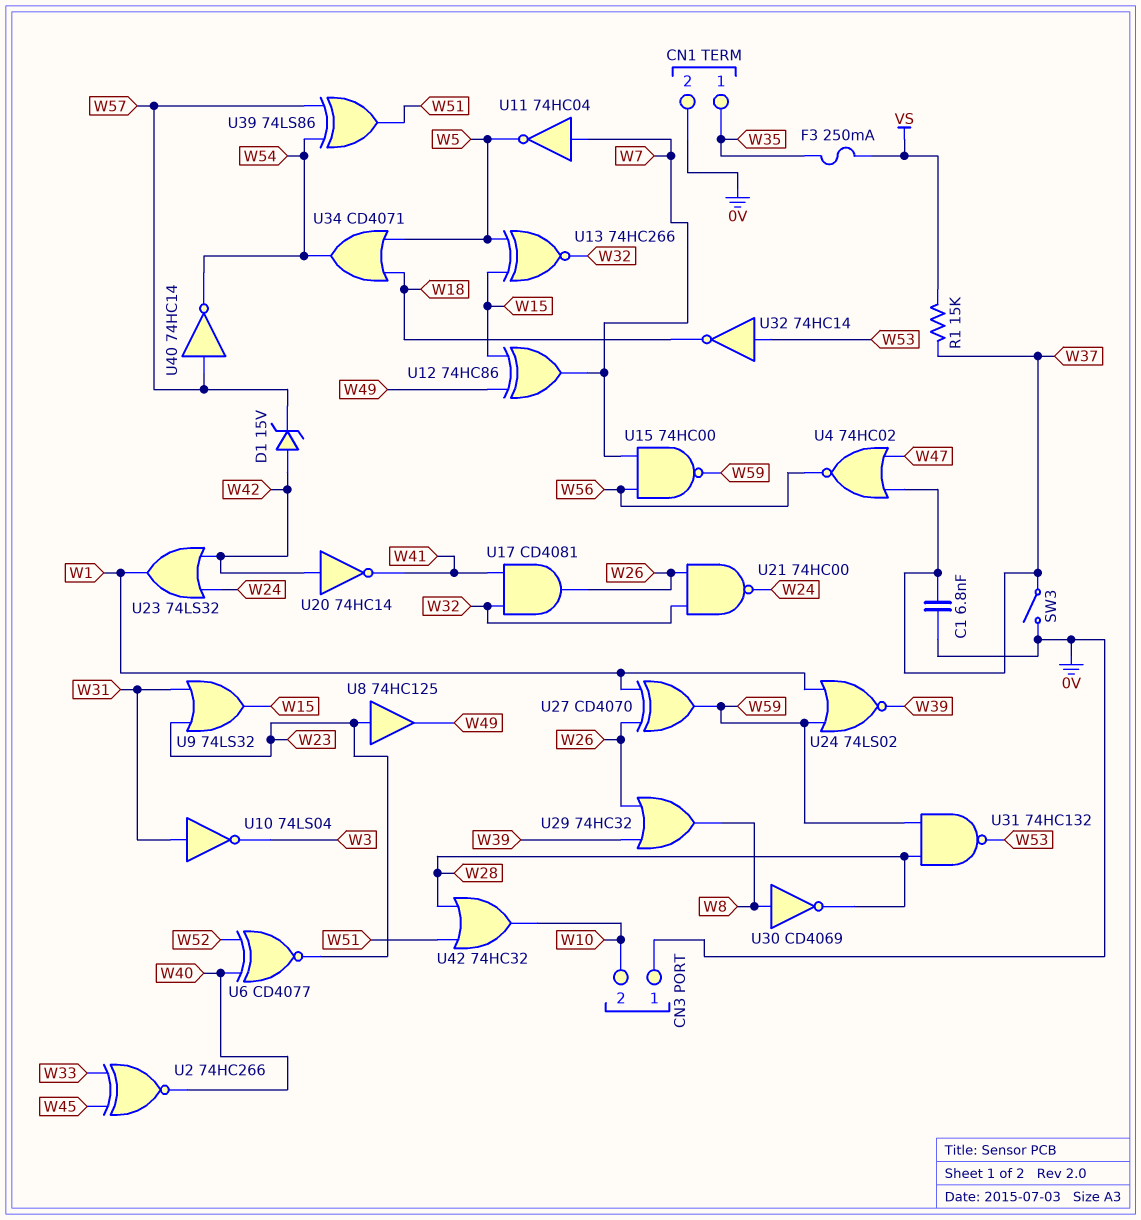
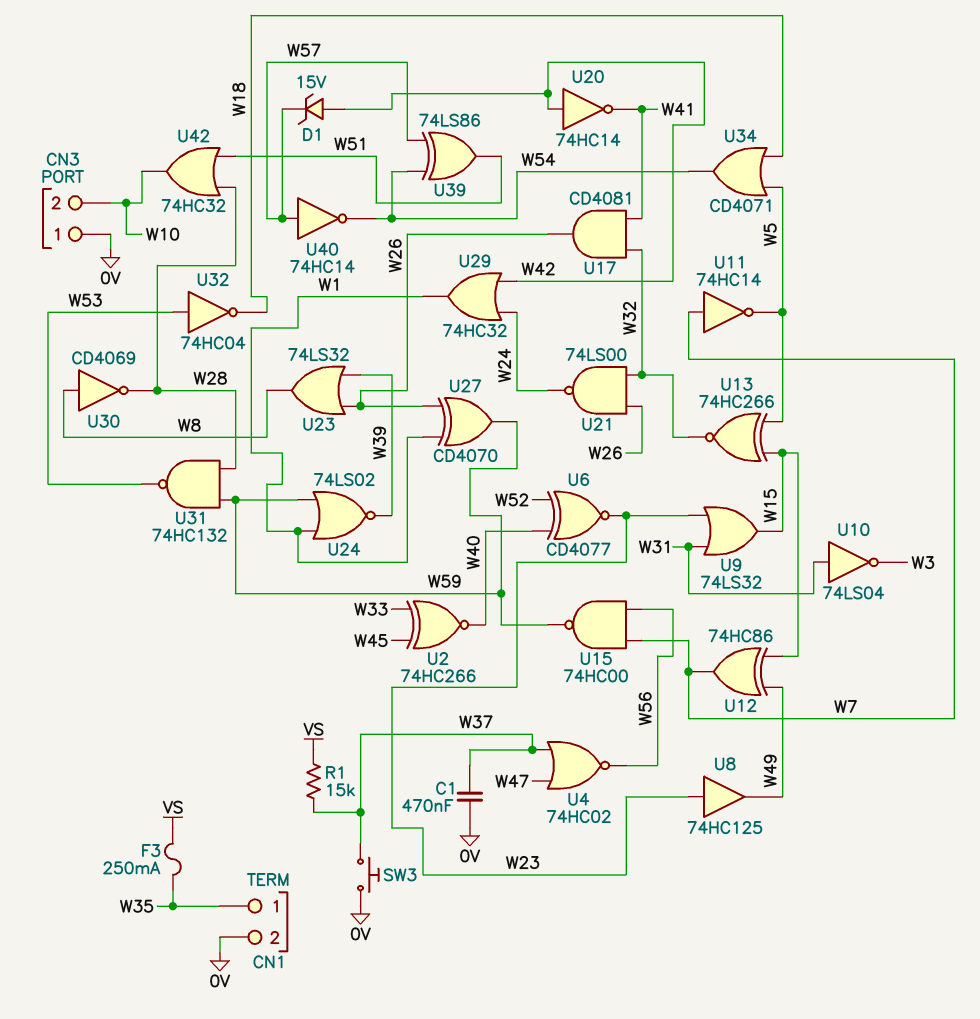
C1: 6.8nF (0V, W37) -> 470nF (0V, W37)
SW3: switch (0V, W37) -> button (0V, W37)
U11: NOT 74HC04 (in W7, out W5) -> NOT 74HC14 (in W7, out W5)
U21: NAND 74HC00 (in W26, in W32, out W24) -> NAND 74LS00 (in W26, in W32, out W24)
U23: OR 74LS32 (in W24, in W42, out W1) -> OR 74LS32 (in W26, in W39, out W8)
U29: OR 74HC32 (in W26, in W39, out W8) -> OR 74HC32 (in W24, in W42, out W1)
U32: NOT 74HC14 (in W53, out W18) -> NOT 74HC04 (in W53, out W18)

